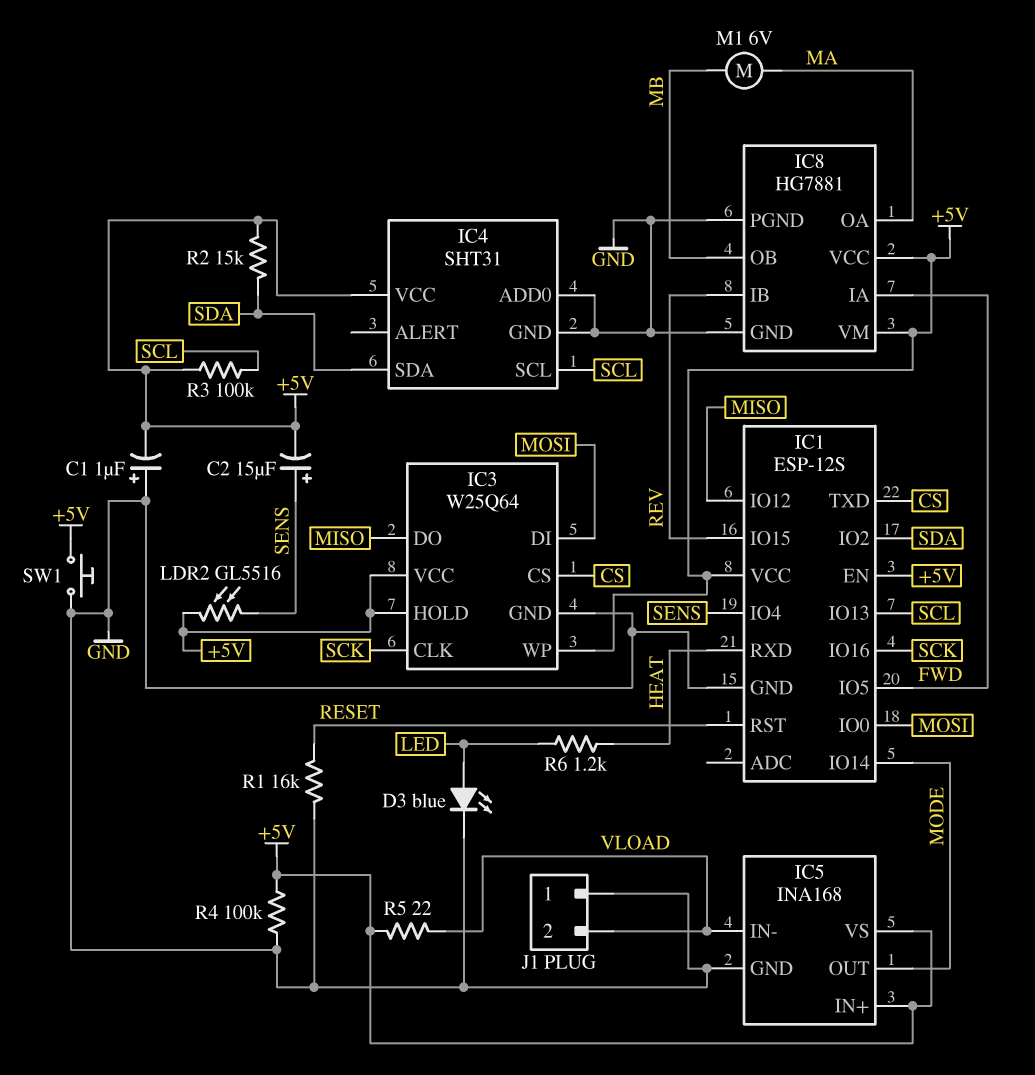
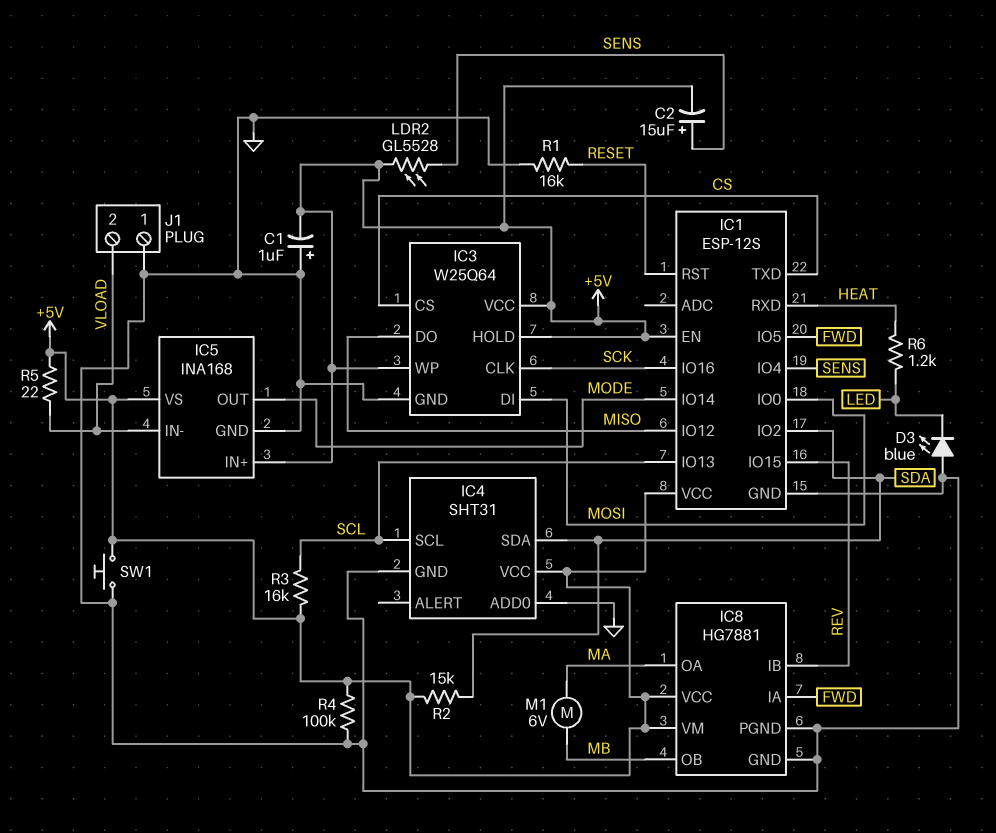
D3: LED blue (A LED, K GND) -> LED blue (A GND, K LED)
LDR2: GL5516 (+5V, SENS) -> GL5528 (+5V, SENS)
R3: 100k (+5V, SCL) -> 16k (+5V, SCL)

